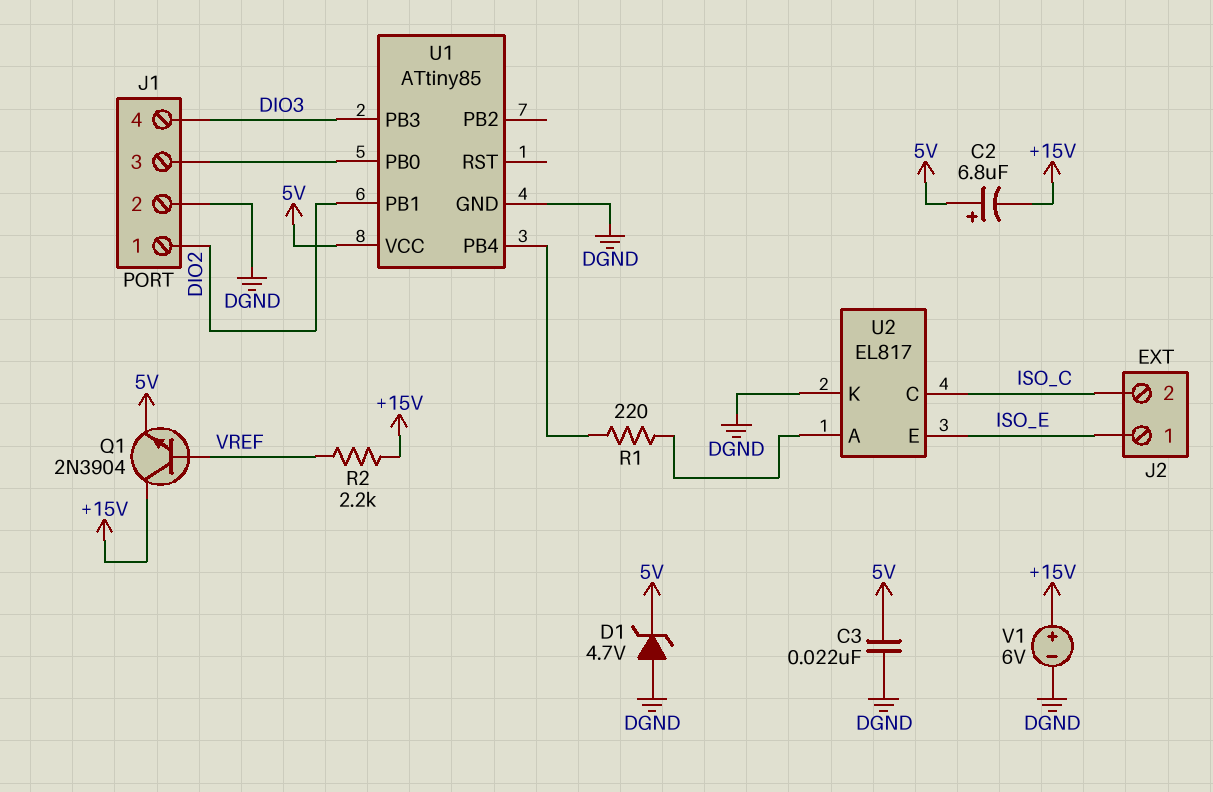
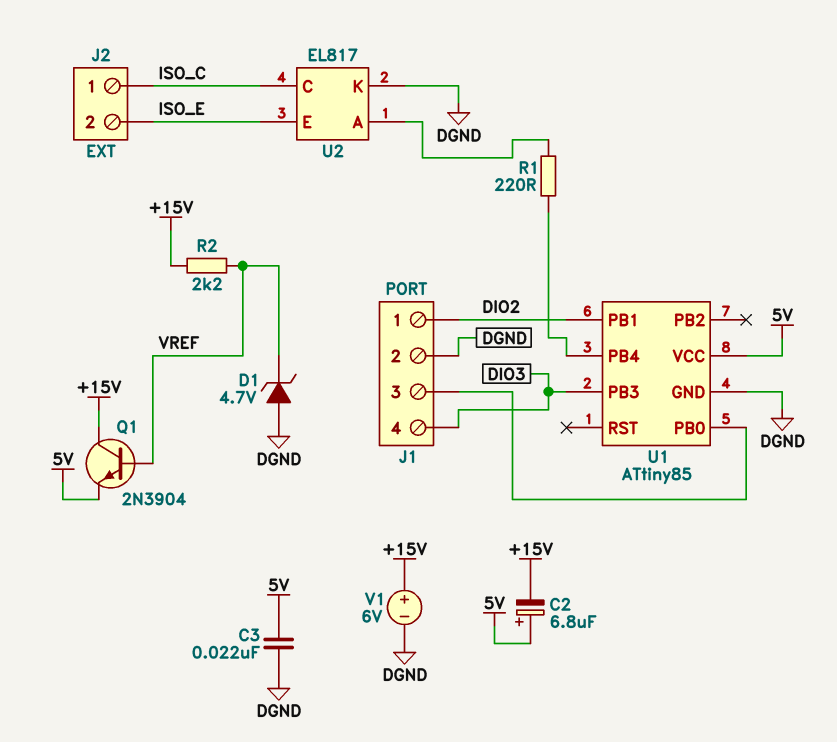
D1: zener 4.7V (A DGND, K 5V) -> zener 4.7V (A DGND, K VREF)
J2 pin 1: ISO_E -> ISO_C
J2 pin 2: ISO_C -> ISO_E

